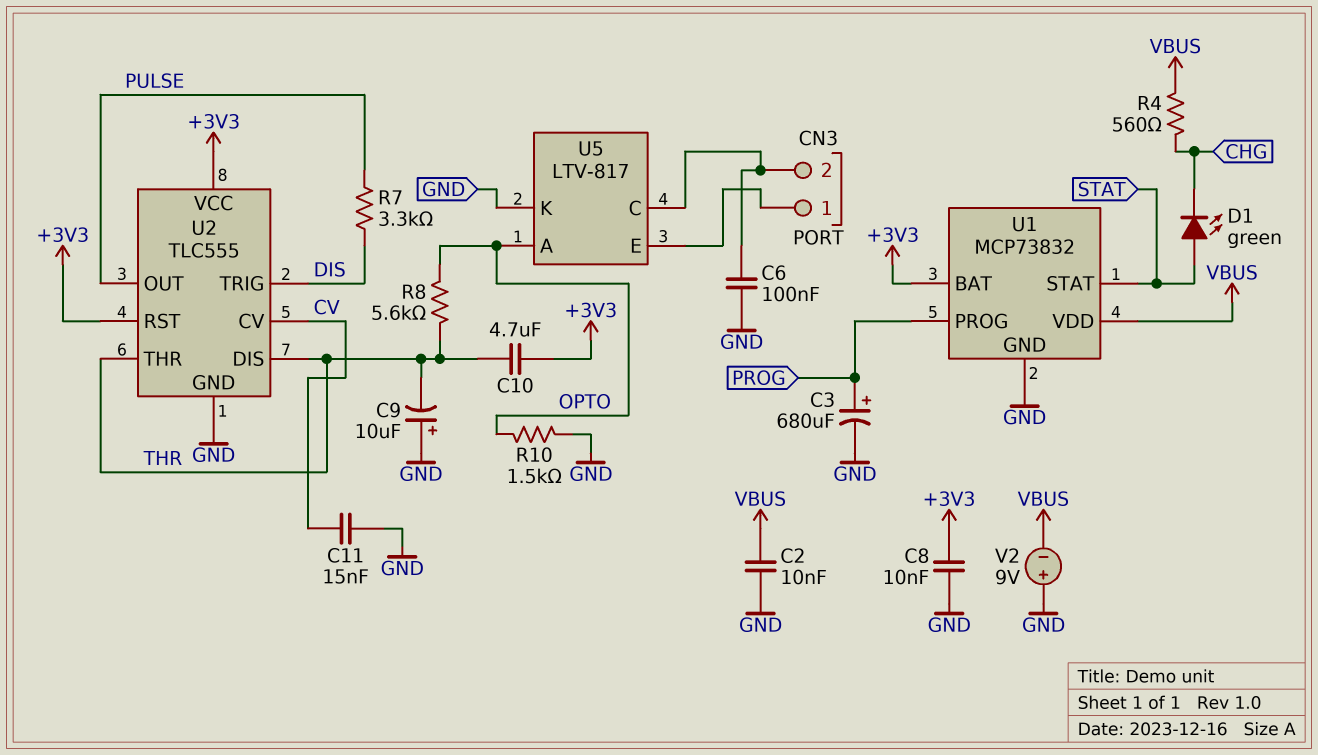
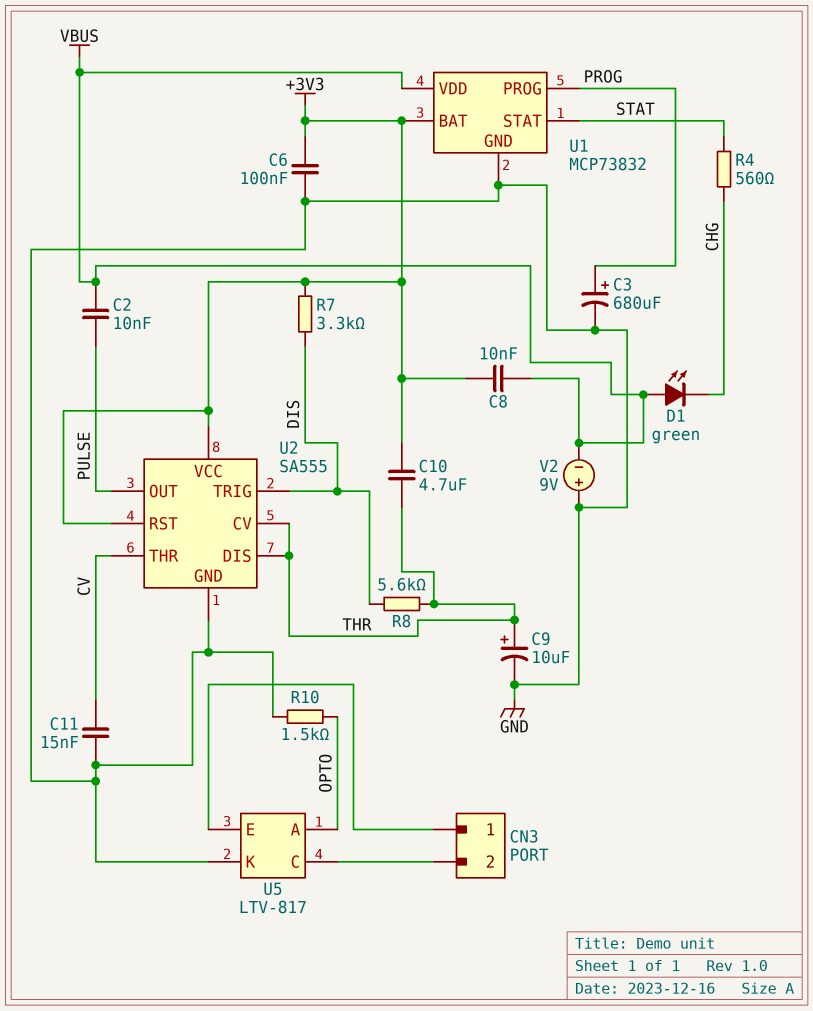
C2: 10nF (GND, VBUS) -> 10nF (PULSE, VBUS)
C6: 100nF (CN3/2, GND) -> 100nF (+3V3, GND)
C8: 10nF (+3V3, GND) -> 10nF (+3V3, VBUS)
C9: 10uF (plus GND, minus THR) -> 10uF (plus THR, minus GND)
D1: LED green (A STAT, K CHG) -> LED green (A VBUS, K CHG)
R4: 560 (CHG, VBUS) -> 560 (CHG, STAT)
R7: 3.3k (DIS, PULSE) -> 3.3k (+3V3, DIS)
R8: 5.6k (OPTO, THR) -> 5.6k (DIS, THR)
U2: TLC555 -> SA555
U2 pin CV: CV -> THR
U2 pin THR: THR -> CV

